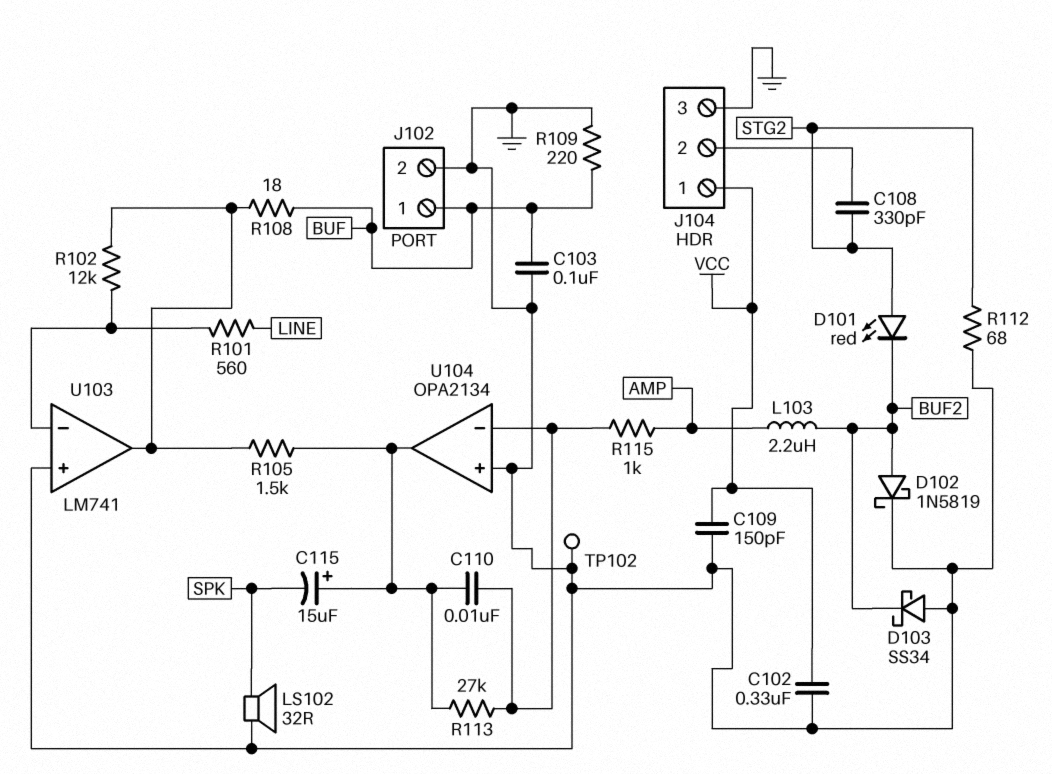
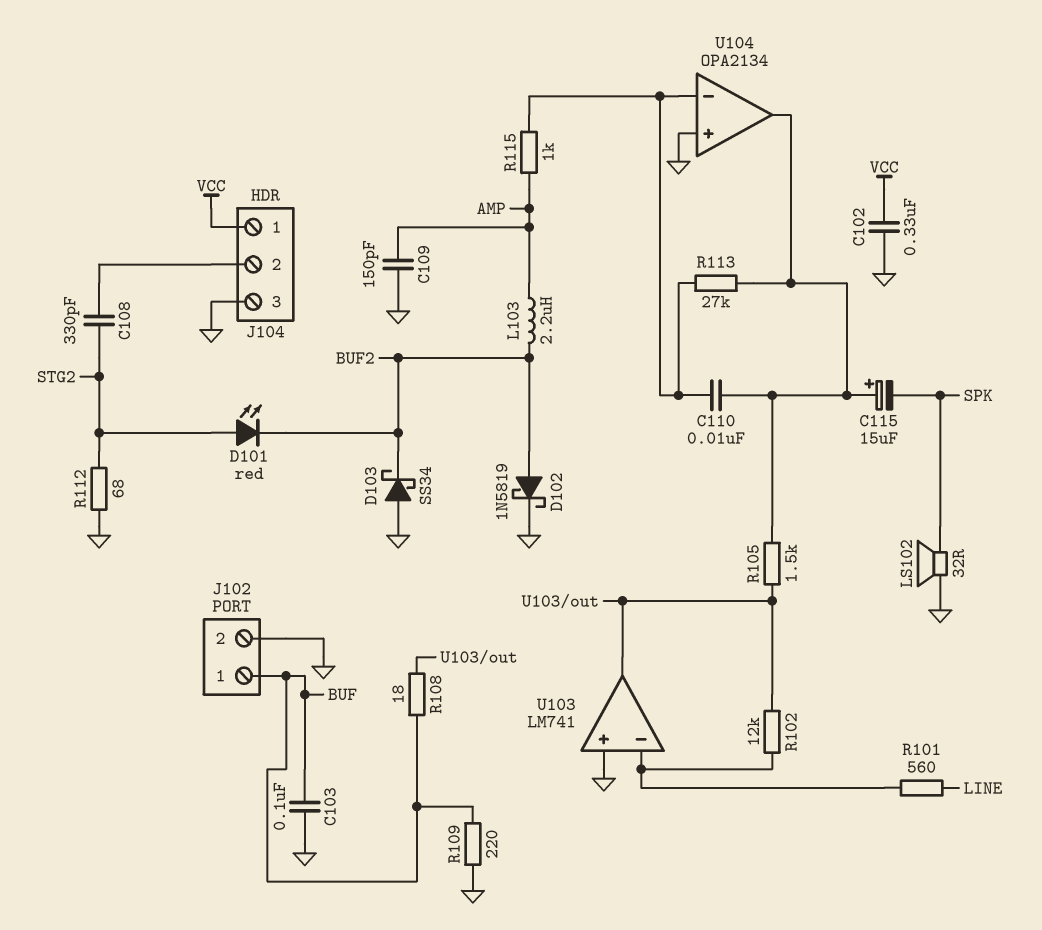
C109: 150pF (GND, VCC) -> 150pF (AMP, GND)
TP102: test point (GND) -> none

